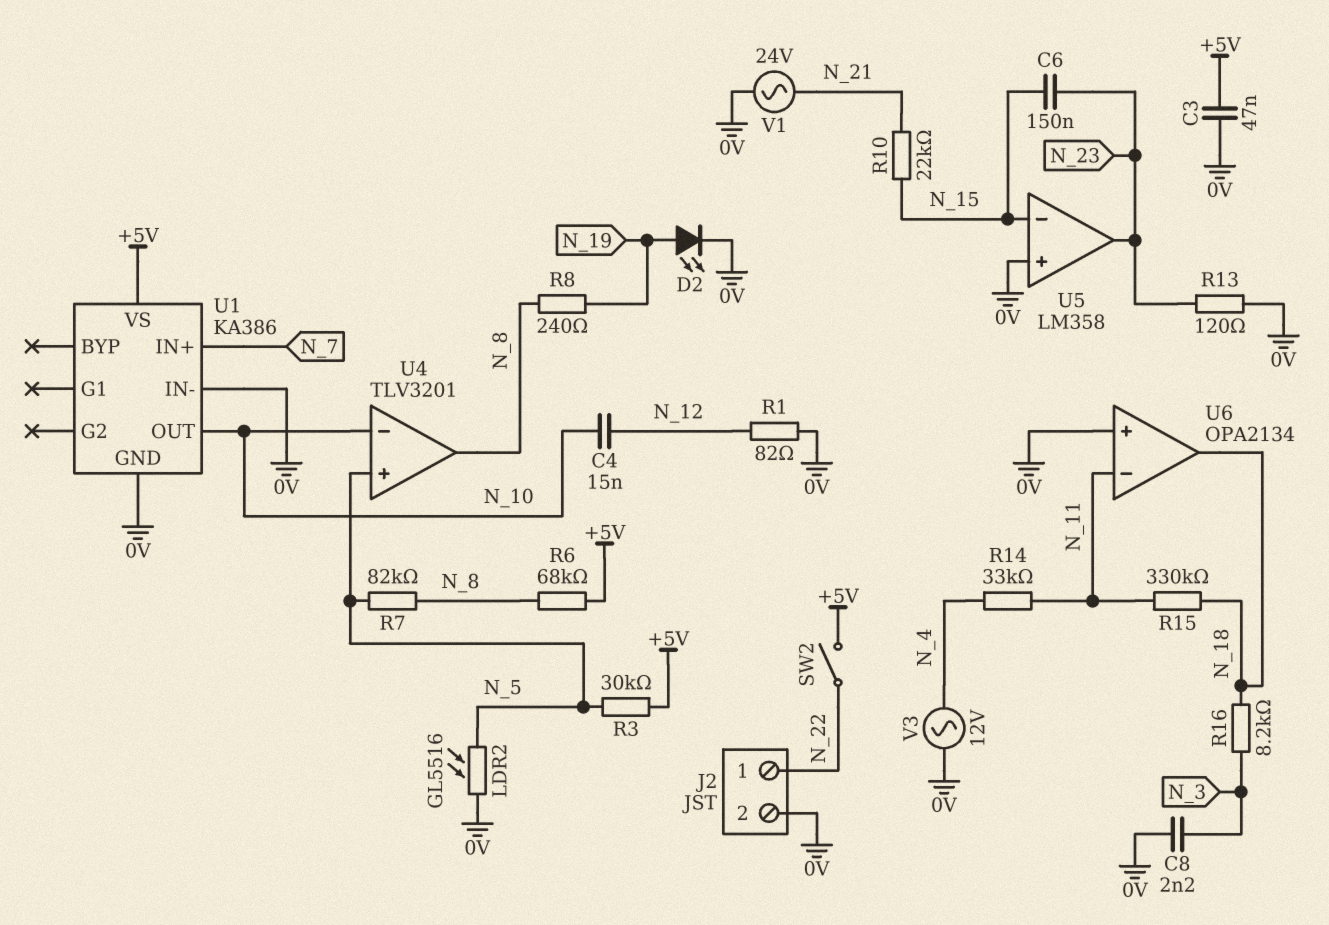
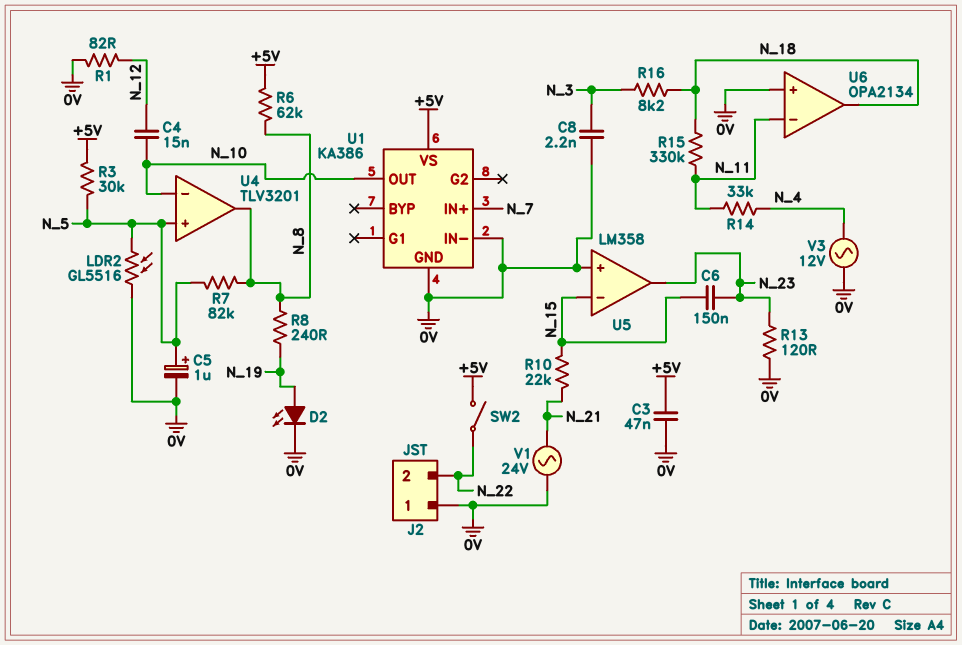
C5: none -> 1uF (plus N_5, minus 0V)
J2 pin 1: N_22 -> 0V
J2 pin 2: 0V -> N_22
R6: 68k (+5V, N_8) -> 62k (+5V, N_8)

